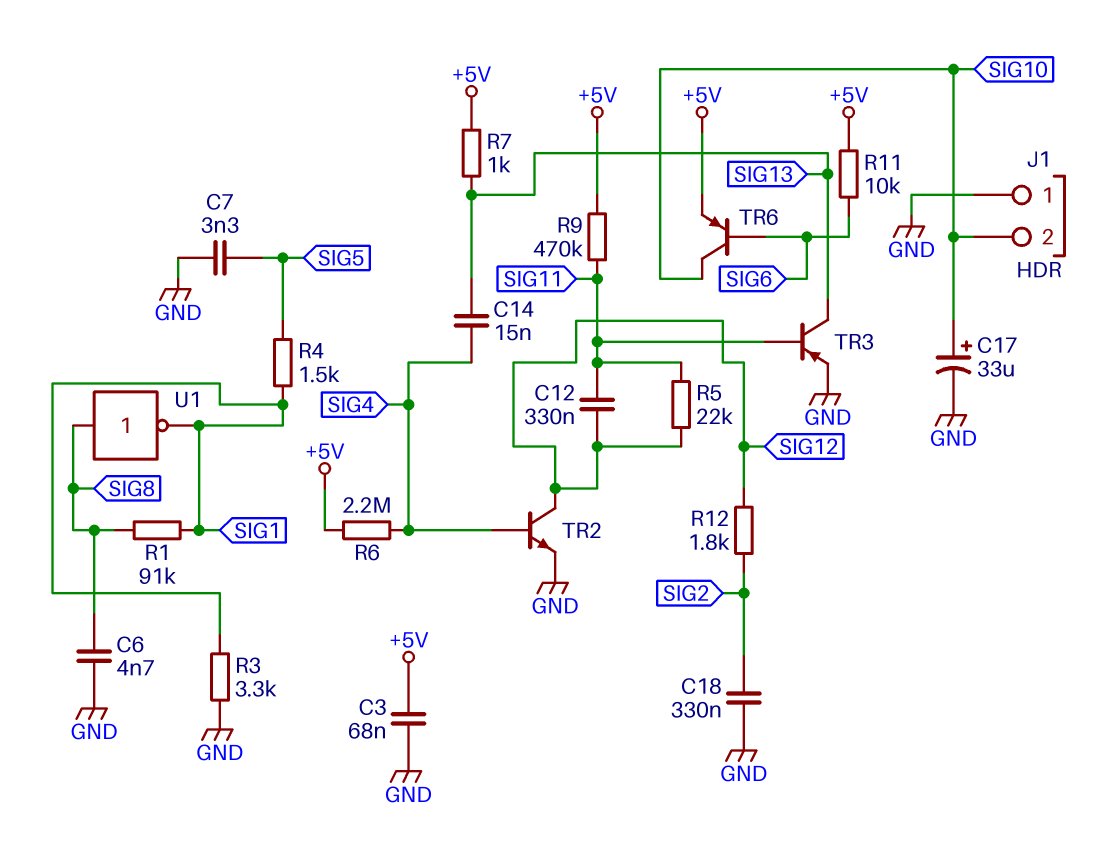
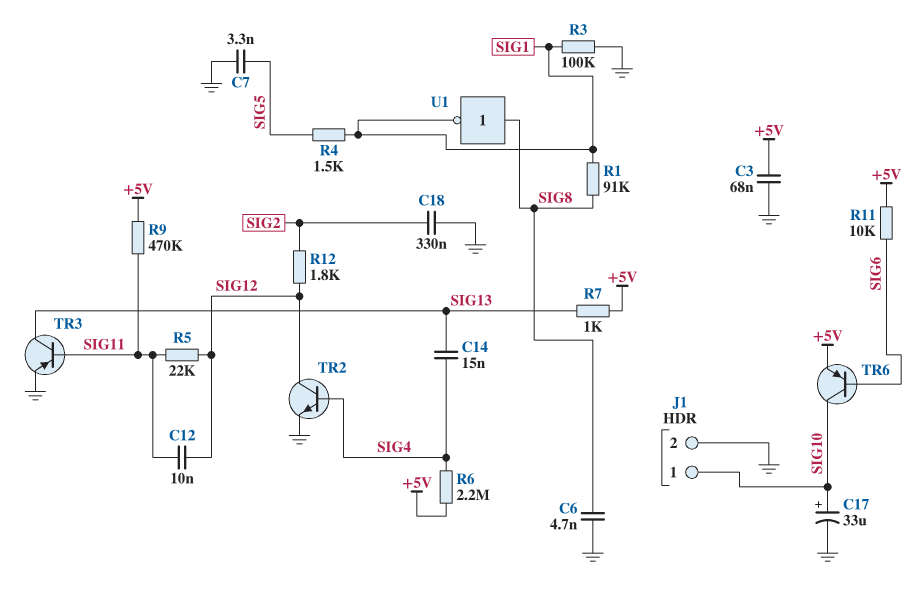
C12: 330nF (SIG11, SIG12) -> 10nF (SIG11, SIG12)
J1 pin 1: GND -> SIG10
J1 pin 2: SIG10 -> GND
R3: 3.3k (GND, SIG1) -> 100k (GND, SIG1)

